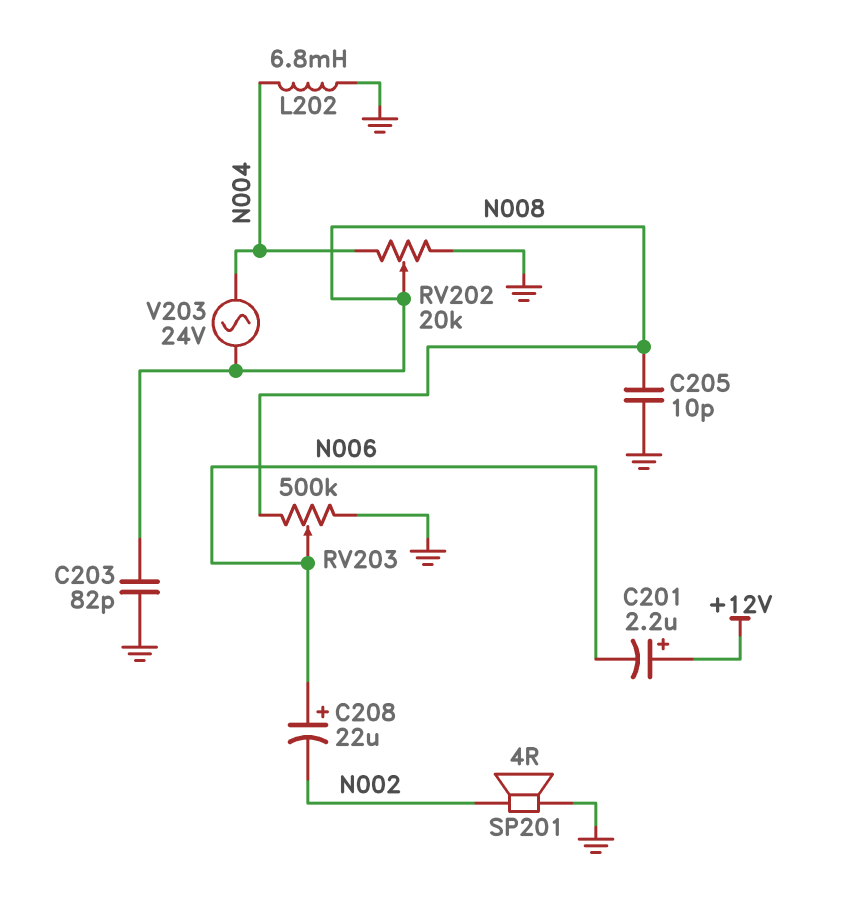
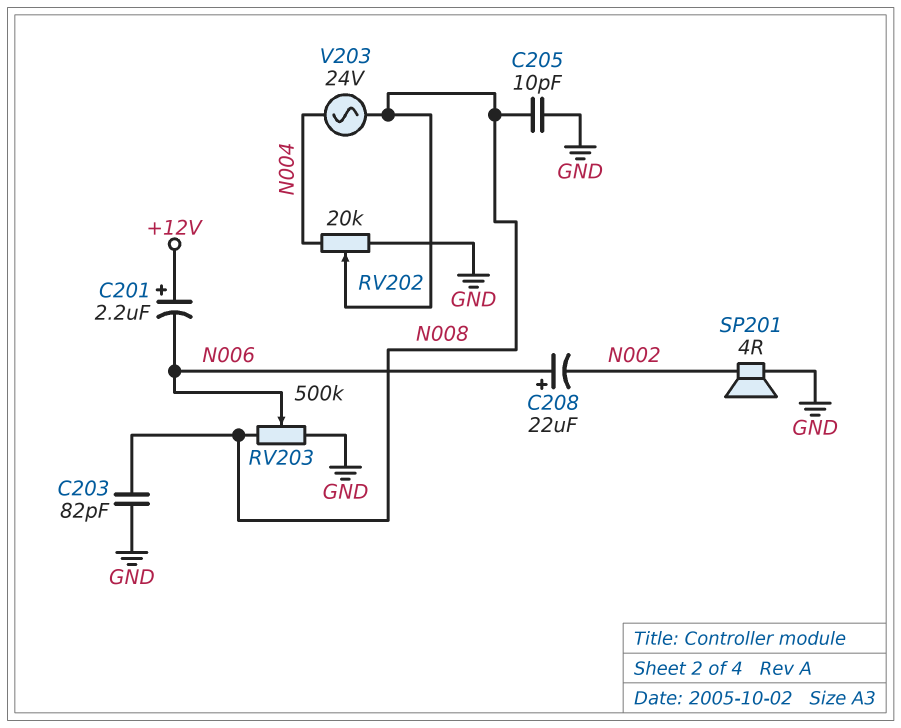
L202: 6.8mH (GND, N004) -> none

